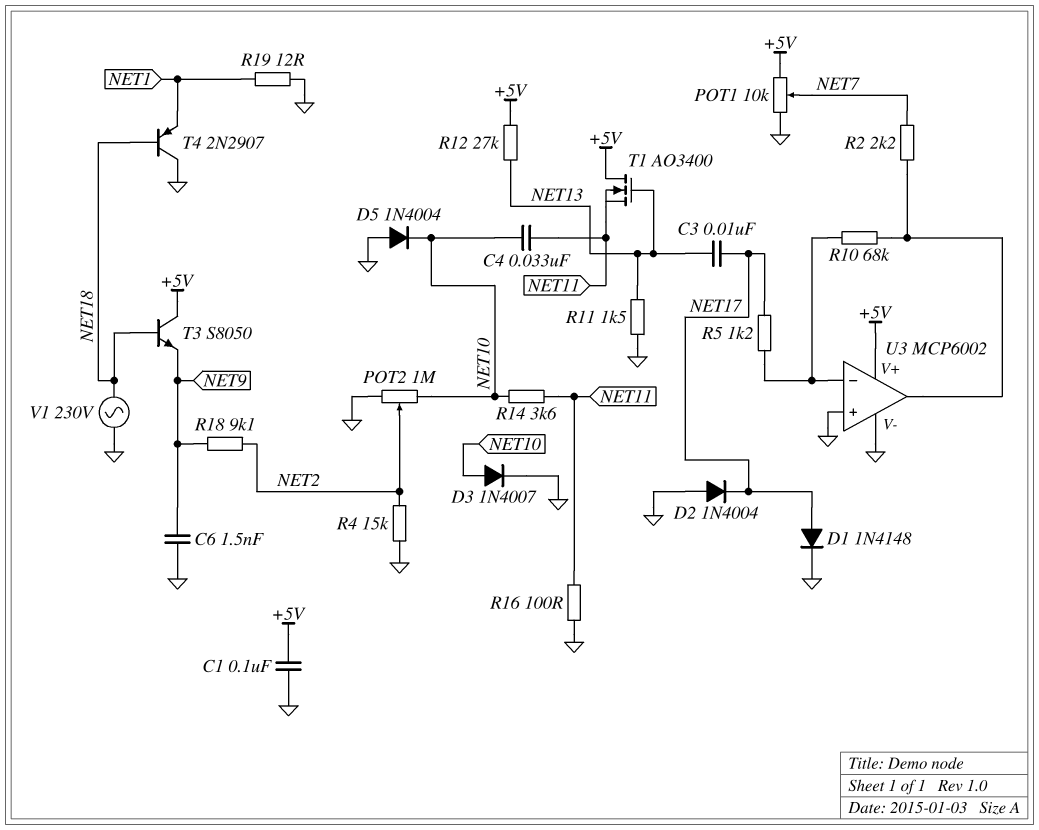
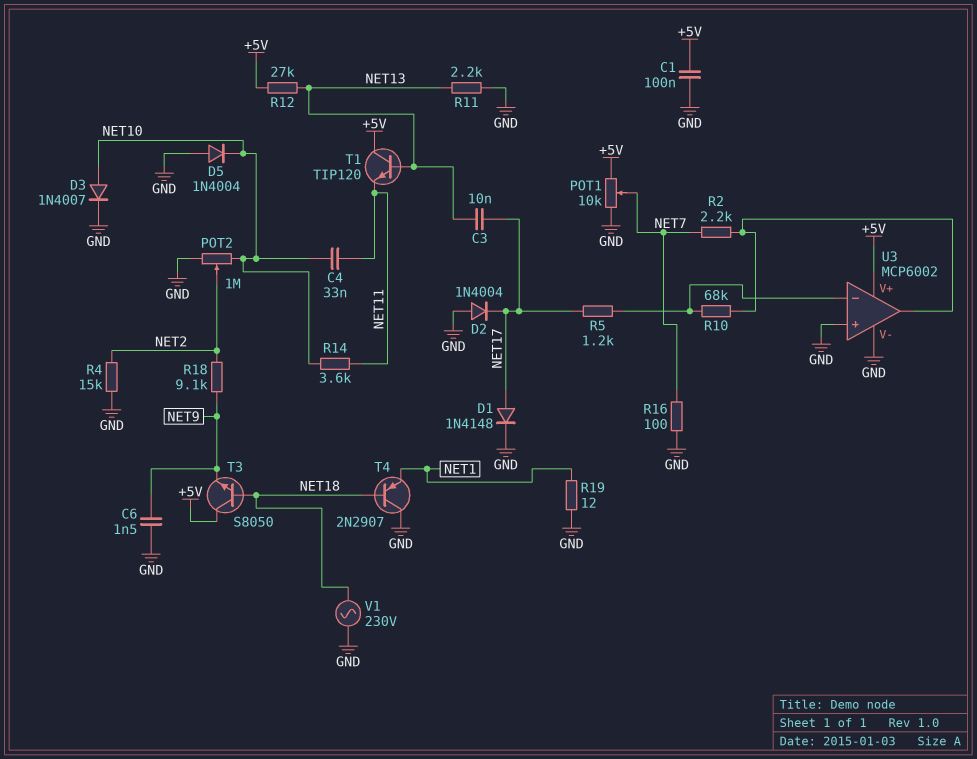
R11: 1.5k (GND, NET13) -> 2.2k (GND, NET13)
R16: 100 (GND, NET11) -> 100 (GND, NET7)
T1: NMOS AO3400 (G NET13, D +5V, S NET11) -> NPN TIP120 (B NET13, C +5V, E NET11)

